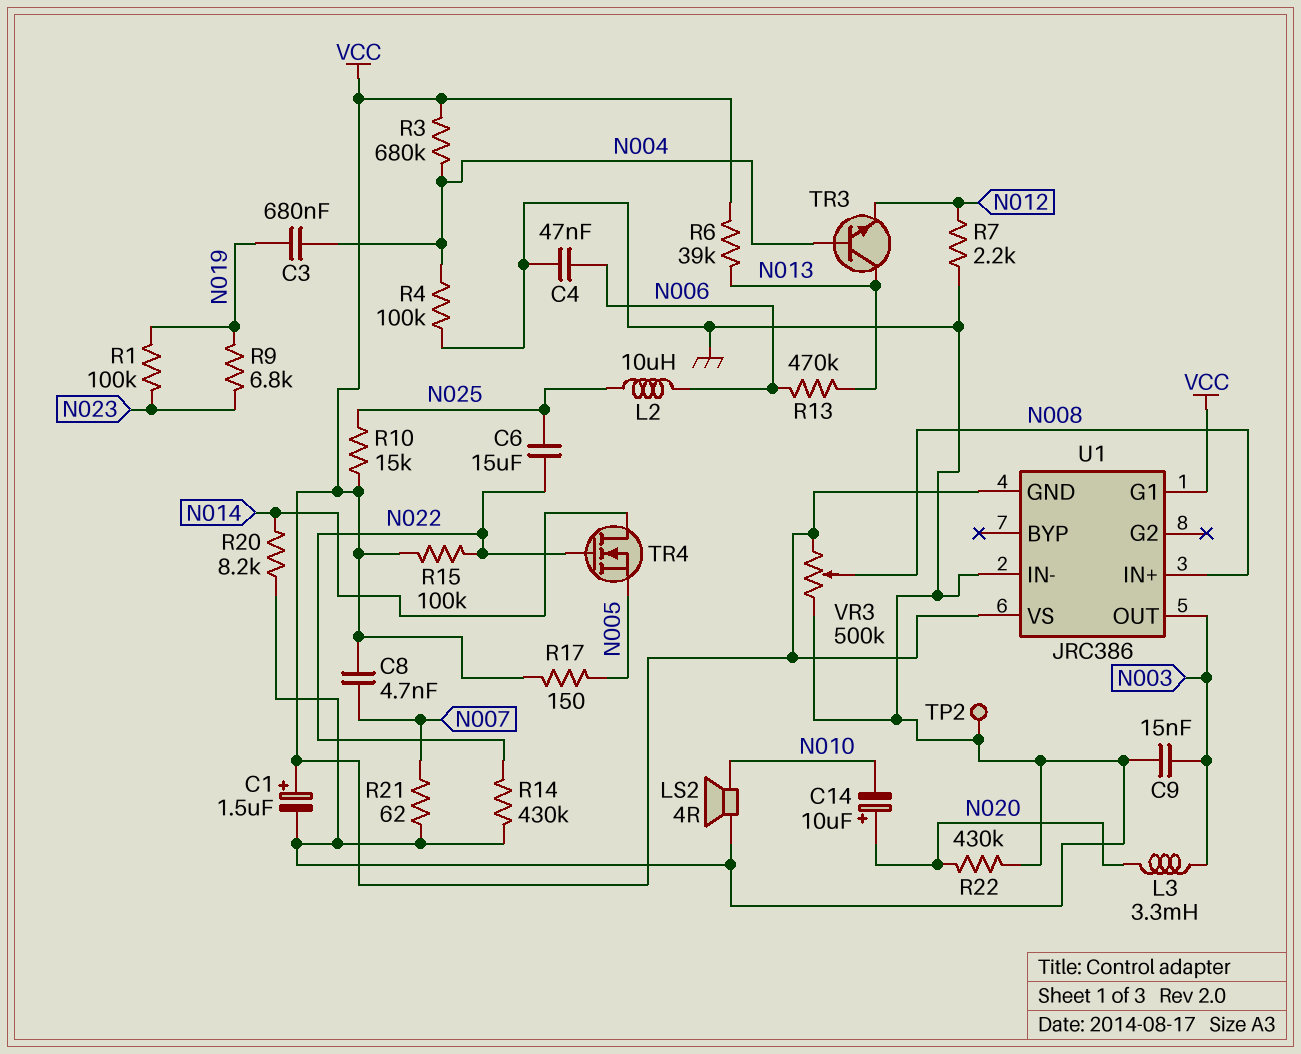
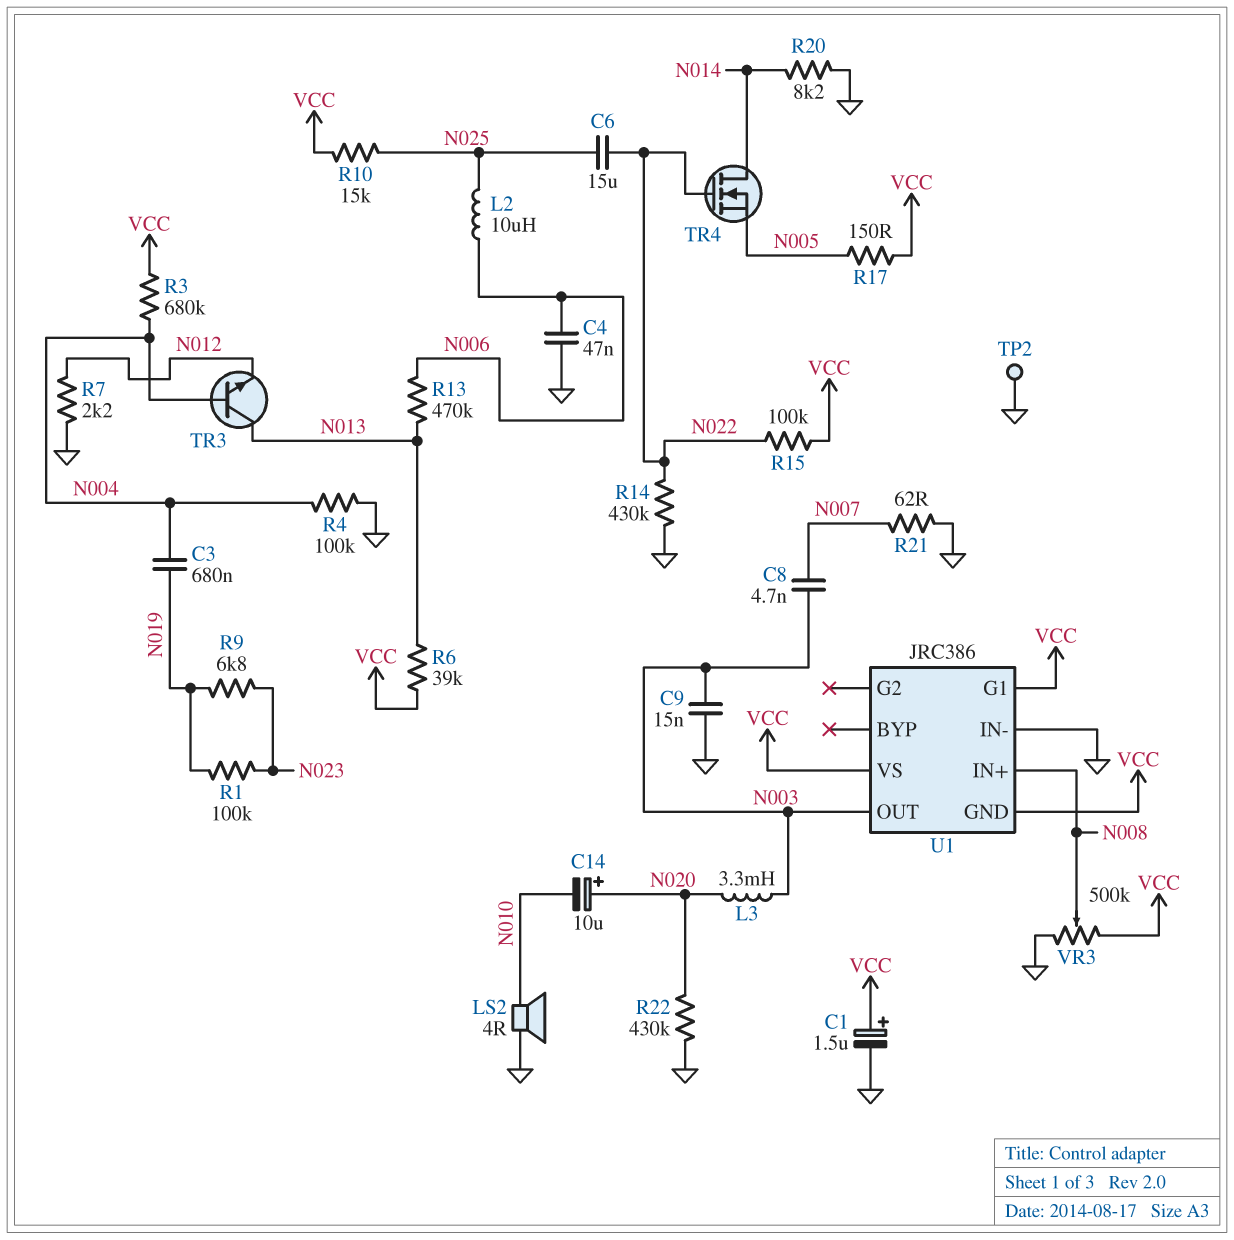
C8: 4.7nF (N007, VCC) -> 4.7nF (N003, N007)

